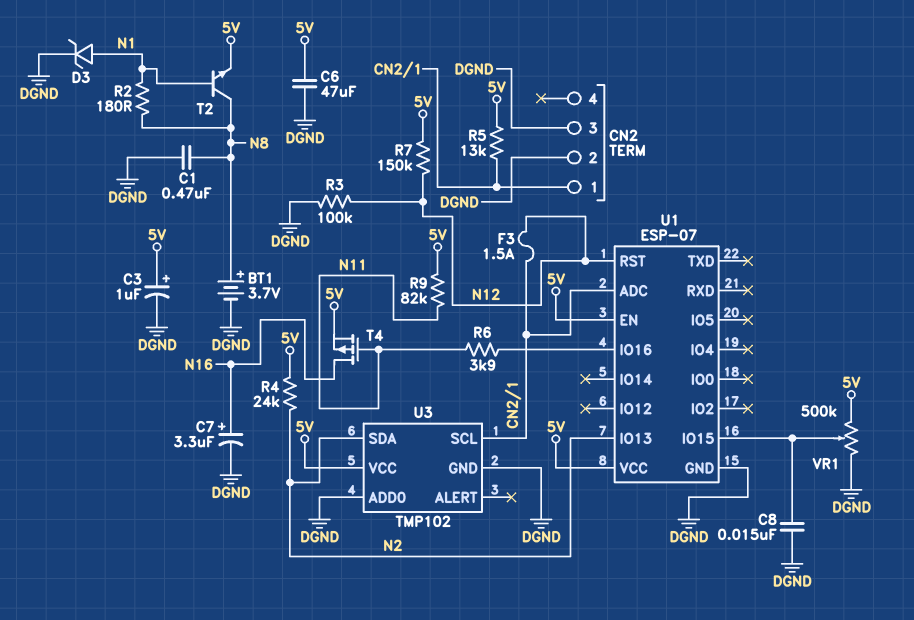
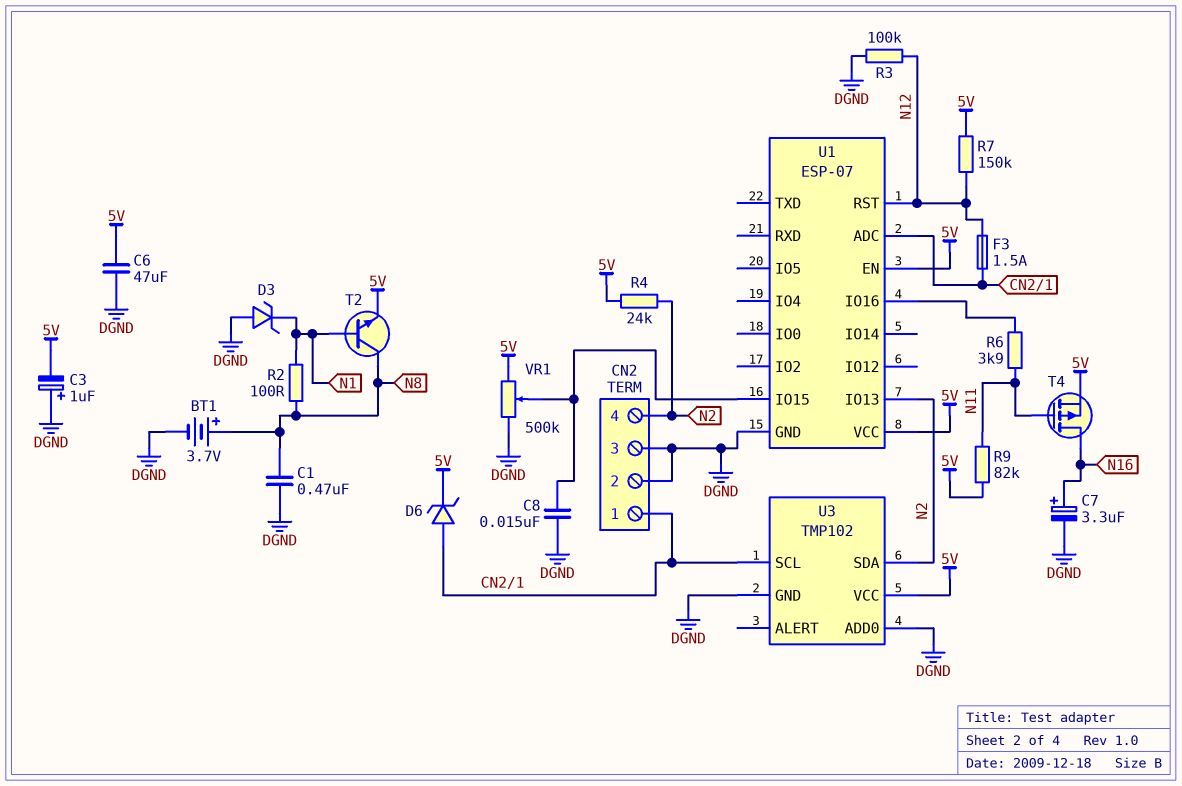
C3: 1uF (plus 5V, minus DGND) -> 1uF (plus DGND, minus 5V)
CN2 pin 4: none -> N2
D3: zener (A N1, K DGND) -> zener (A DGND, K N1)
D6: none -> zener (A CN2/1, K 5V)
R2: 180 (N1, N8) -> 100 (N1, N8)
R5: 13k (5V, CN2/1) -> none

